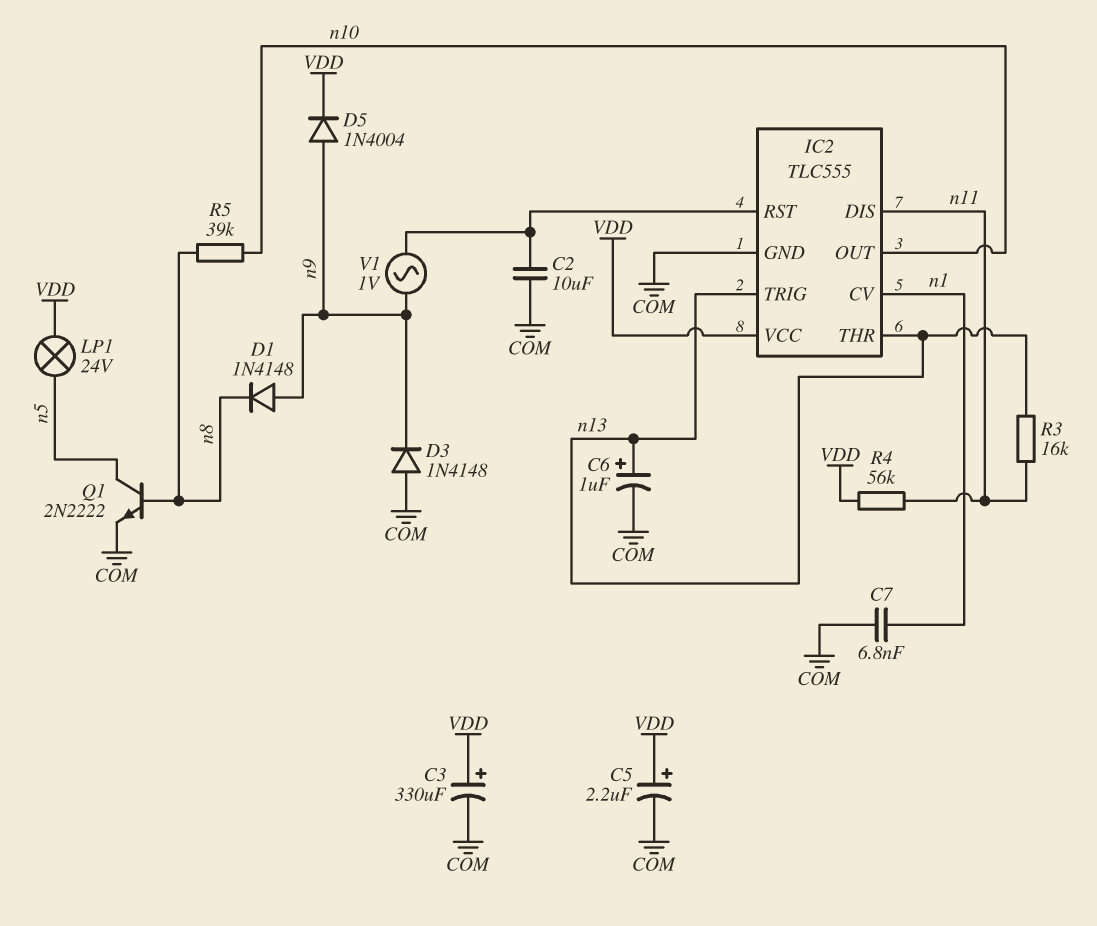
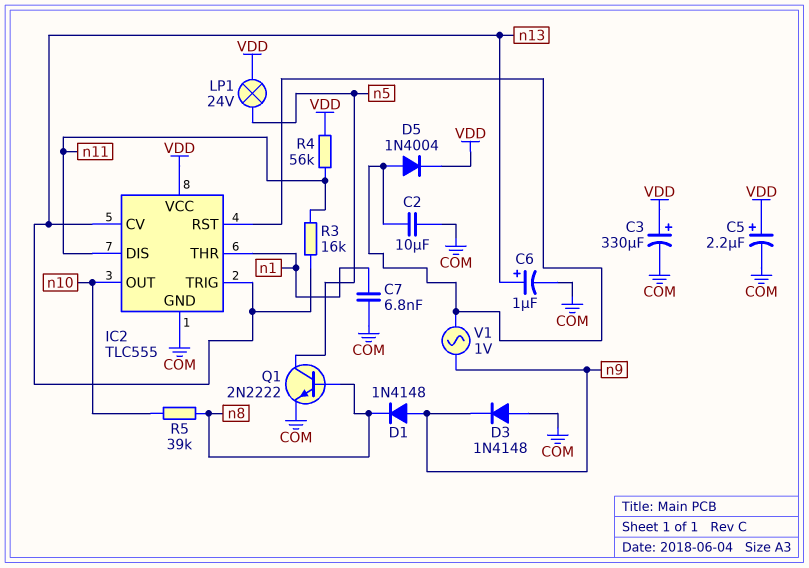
D5: diode 1N4004 (A n9, K VDD) -> diode 1N4004 (A IC2/RST, K VDD)
IC2 pin CV: n1 -> n13
IC2 pin THR: n13 -> n1

